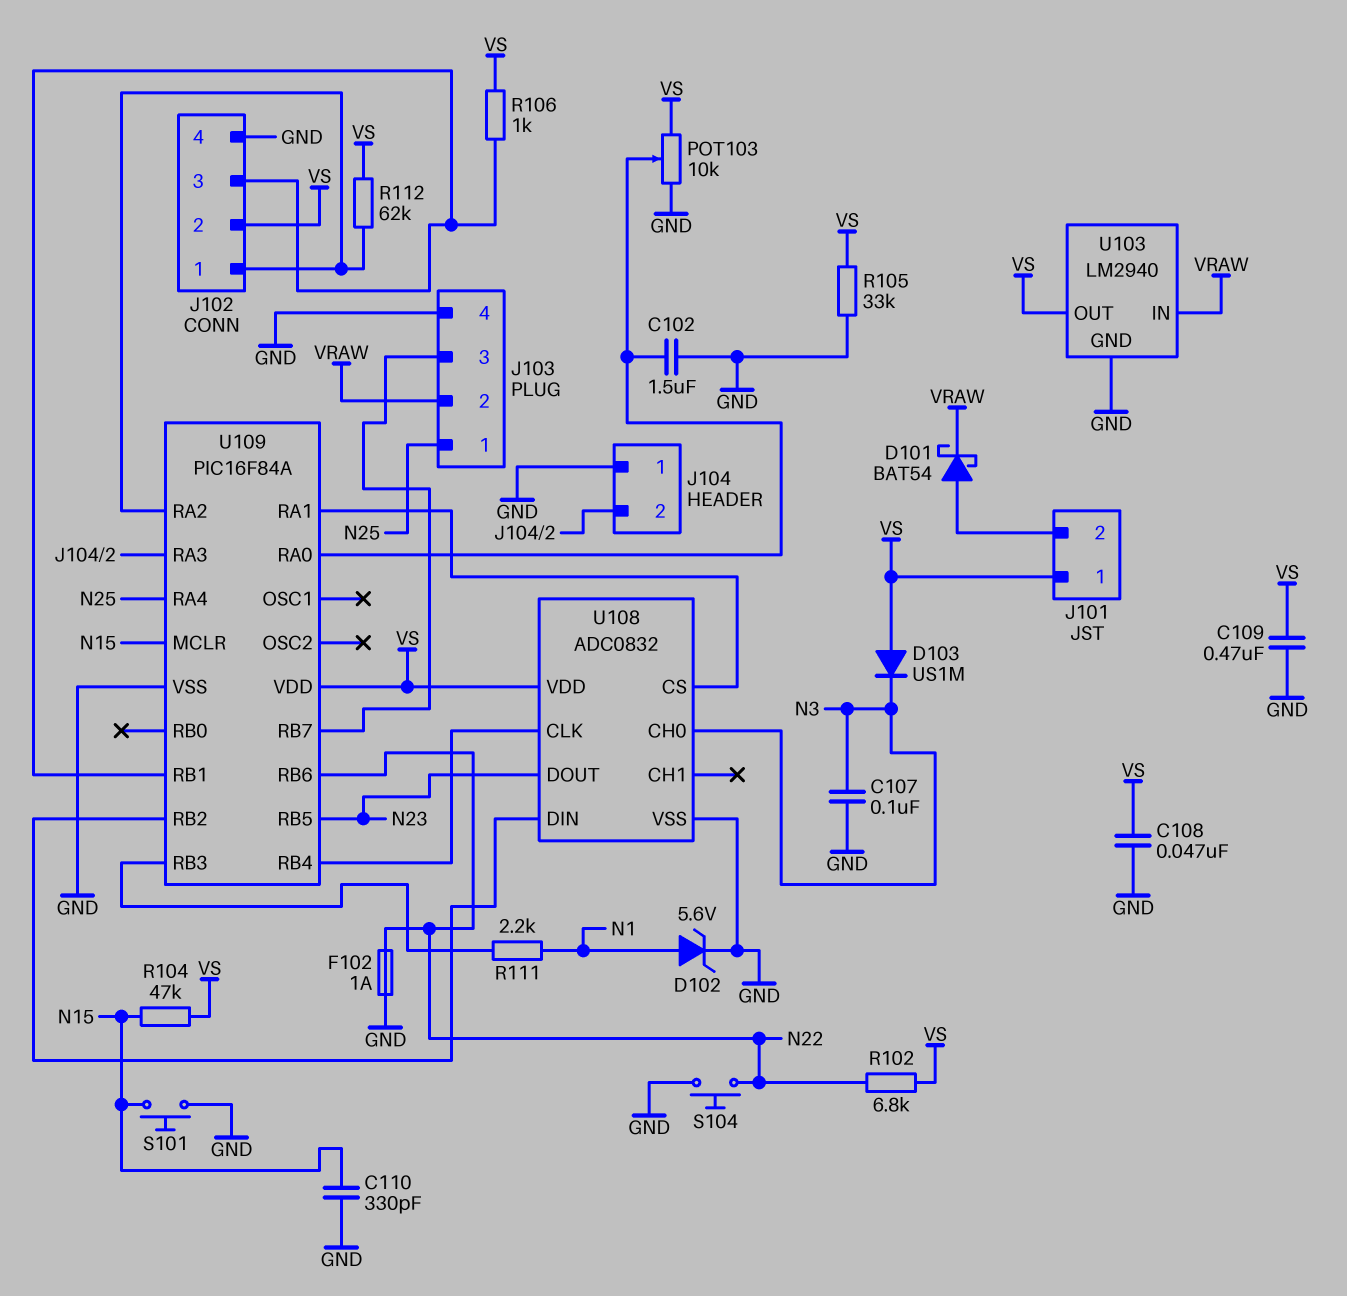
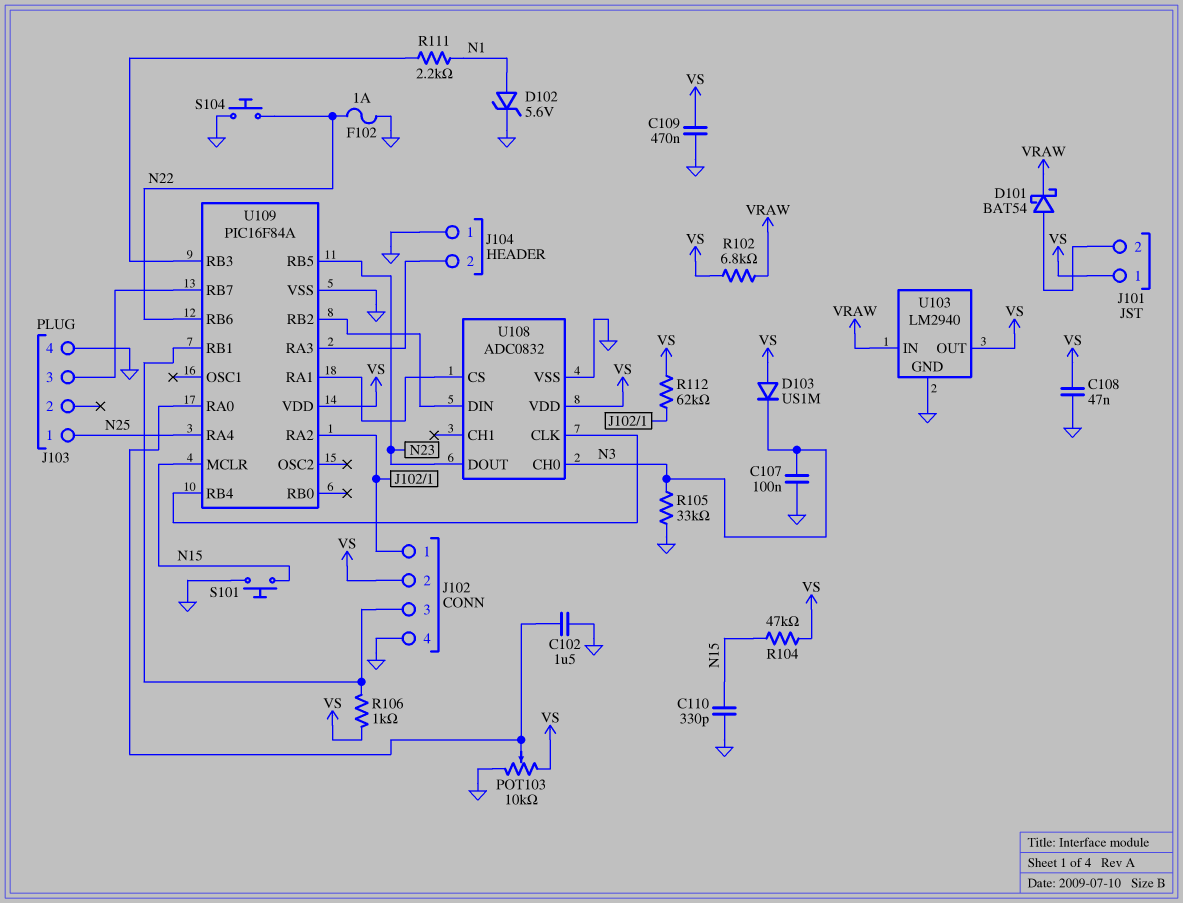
J103 pin 2: VRAW -> none
R102: 6.8k (N22, VS) -> 6.8k (VRAW, VS)
R105: 33k (GND, VS) -> 33k (GND, N3)

